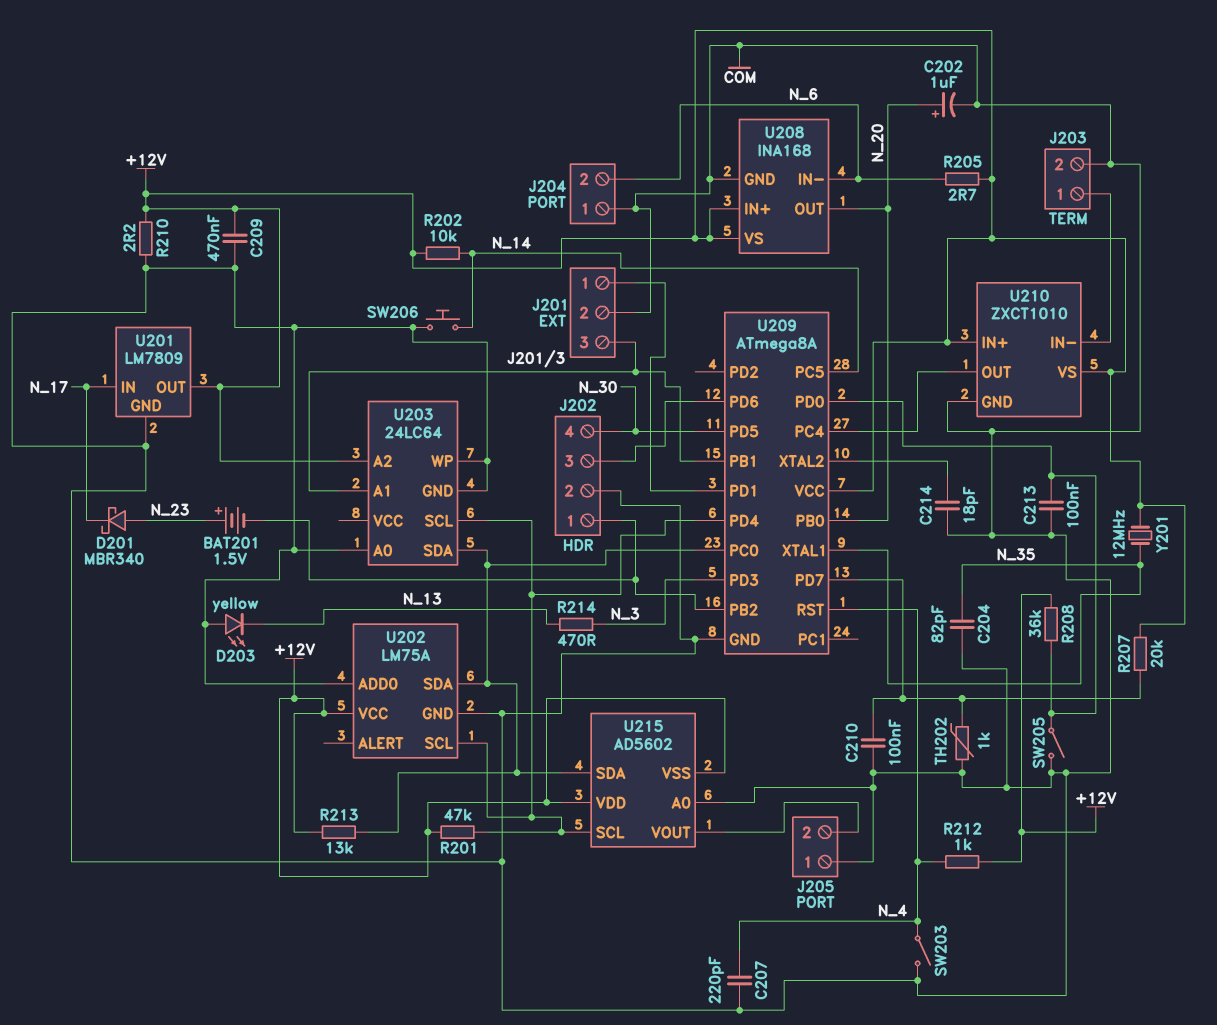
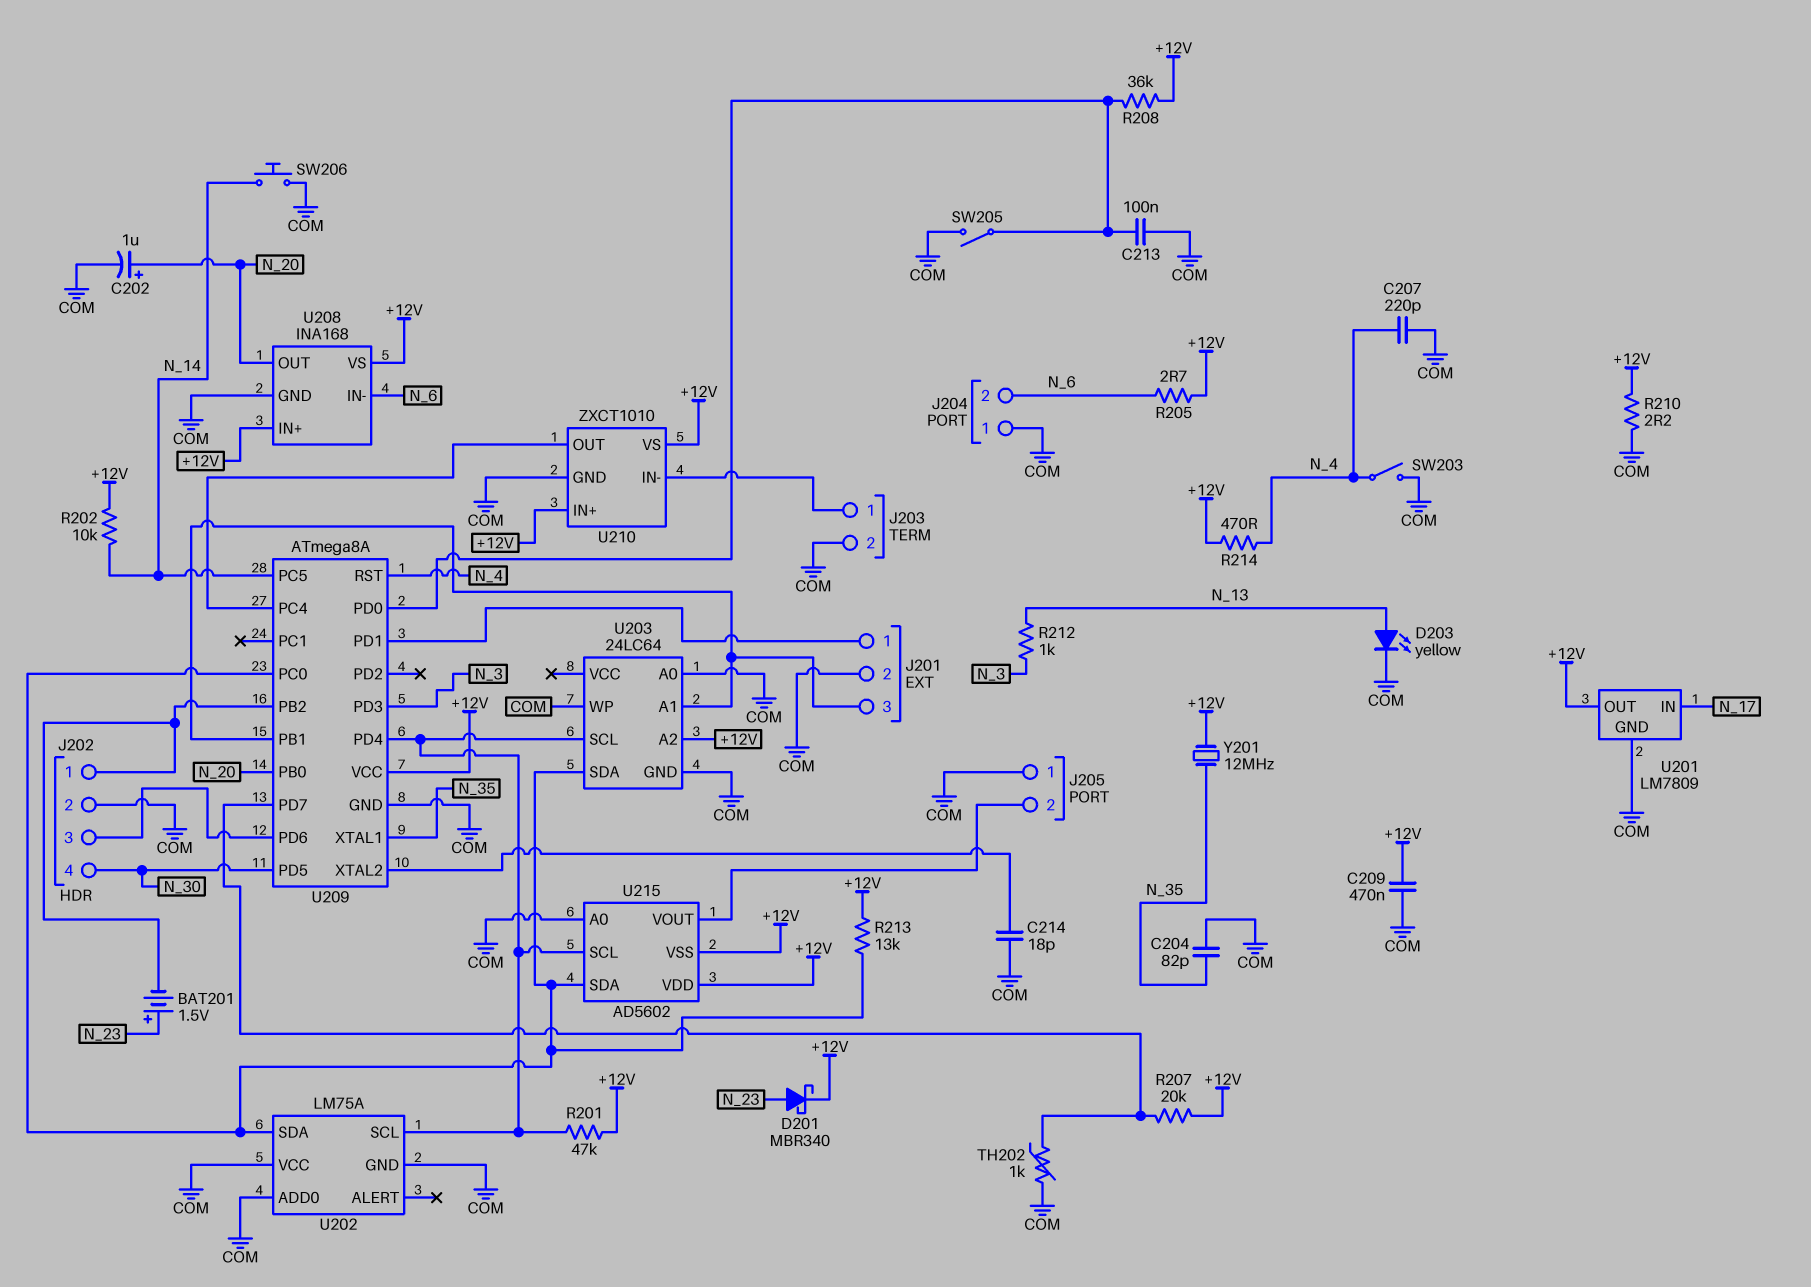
C210: 100nF (COM, U209/PD7) -> none
D201: schottky MBR340 (A N_23, K N_17) -> schottky MBR340 (A N_23, K +12V)
D203: LED yellow (A COM, K N_13) -> LED yellow (A N_13, K COM)
R212: 1k (+12V, N_4) -> 1k (N_3, N_13)
R214: 470 (N_3, N_13) -> 470 (+12V, N_4)
U202 pin VCC: +12V -> COM

